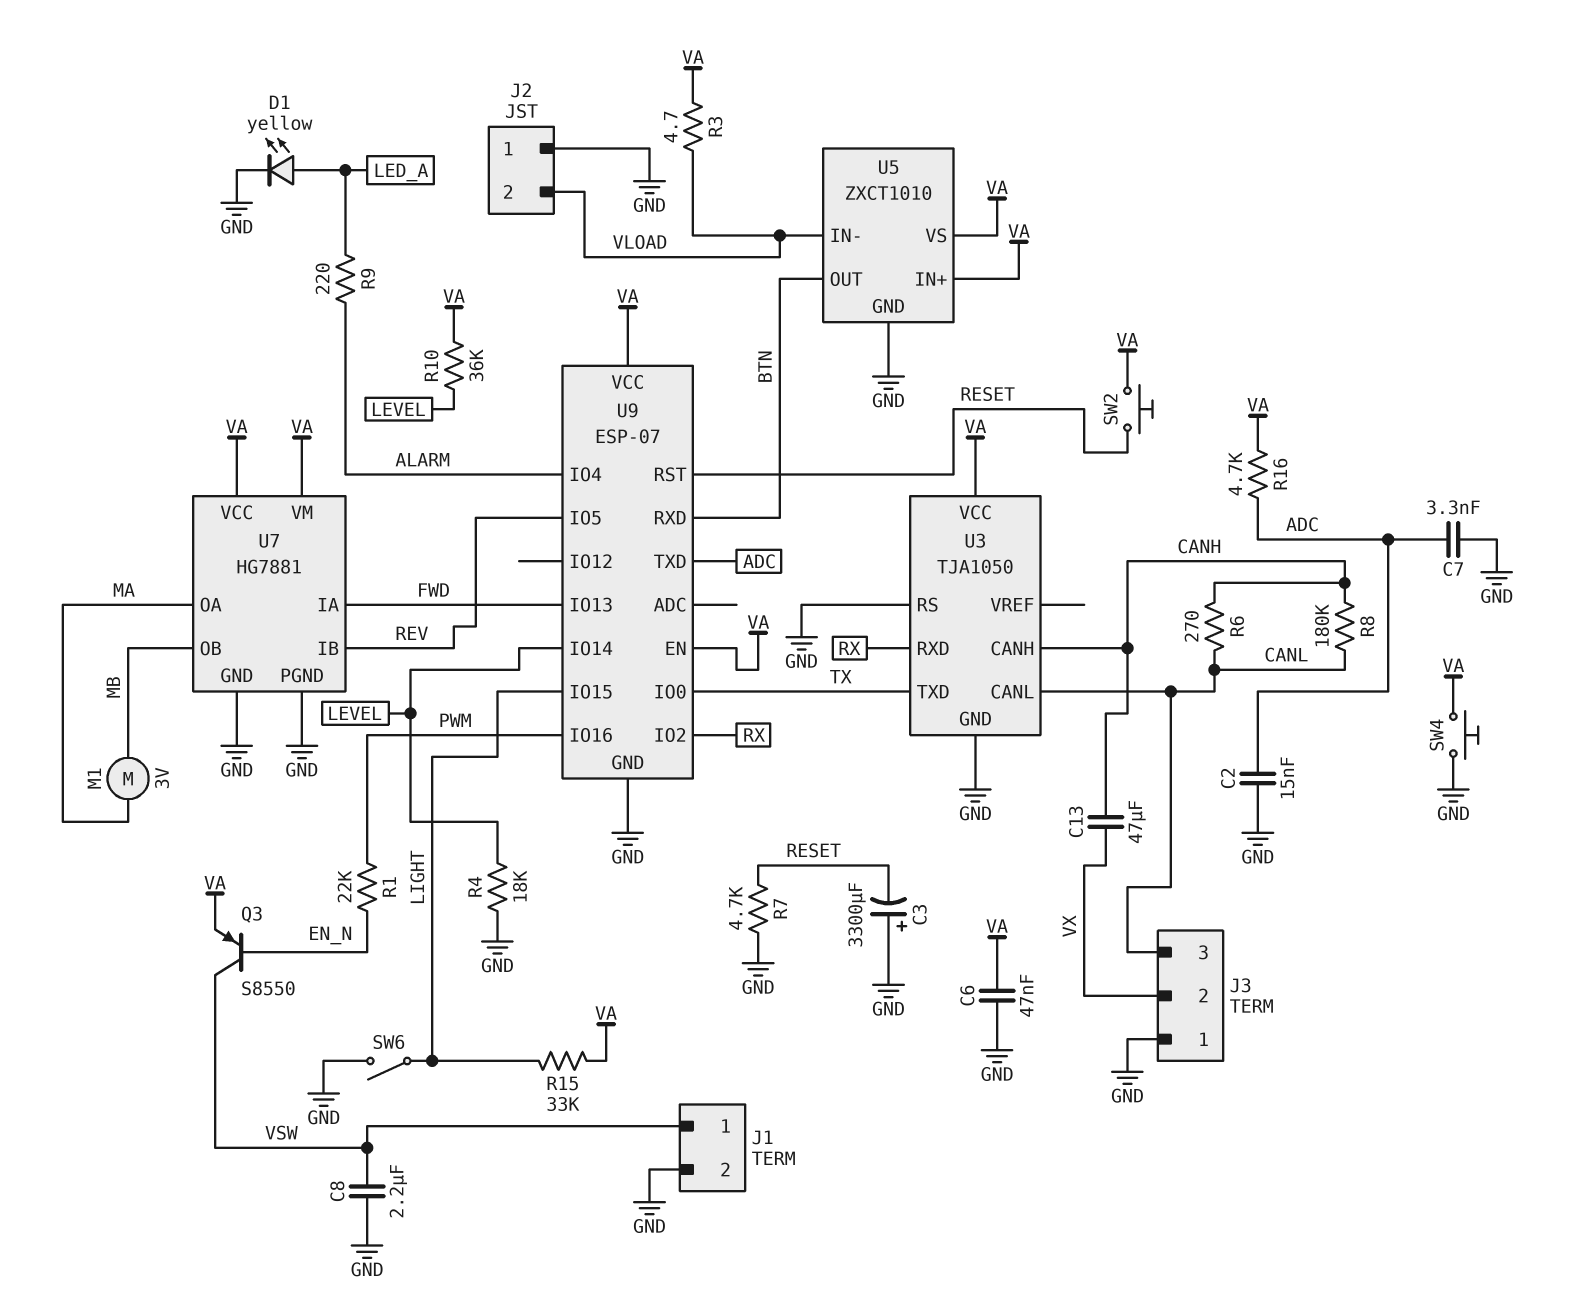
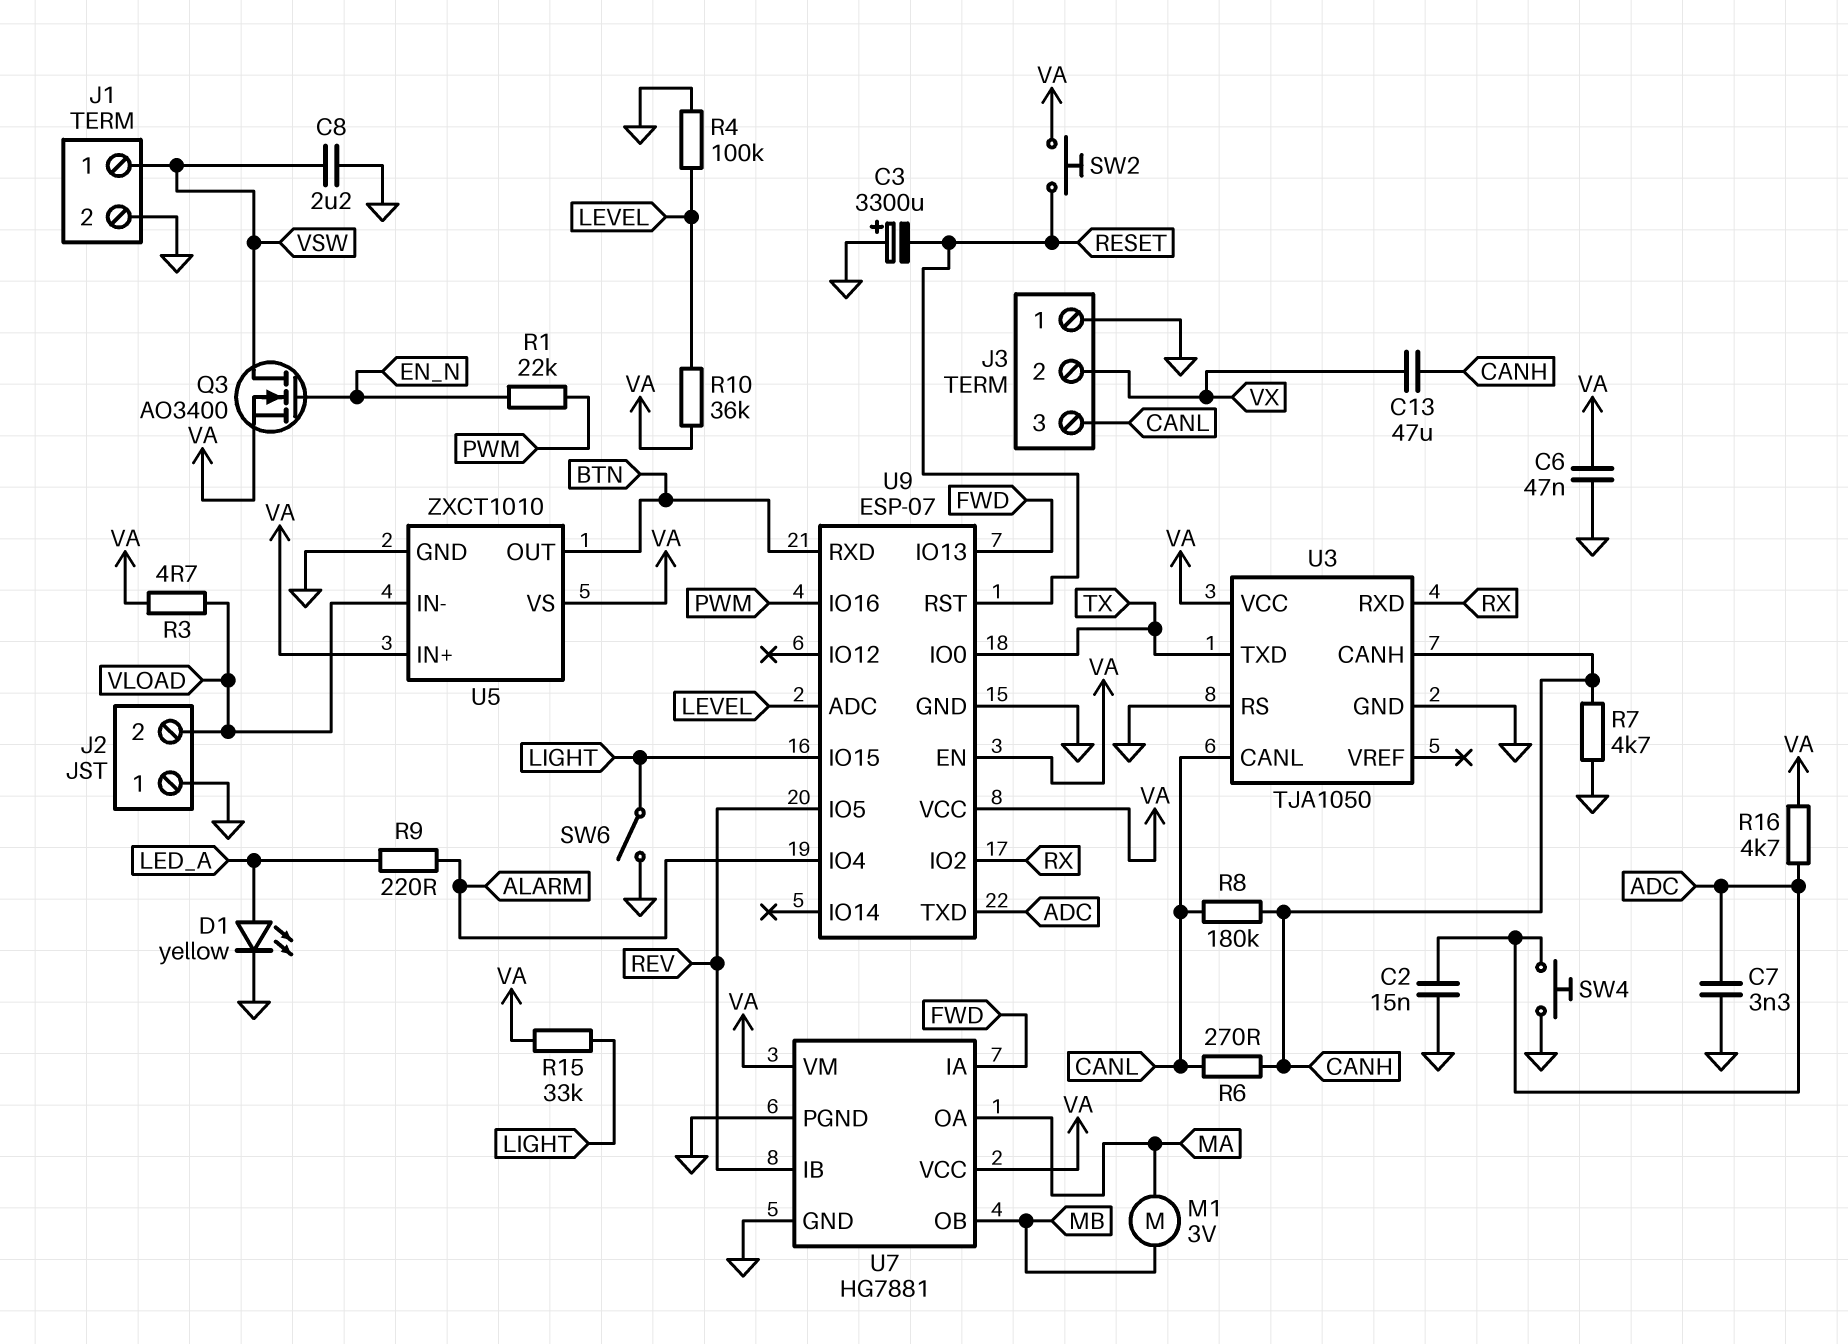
Q3: PNP S8550 (B EN_N, C VSW, E VA) -> NMOS AO3400 (G EN_N, D VSW, S VA)
R4: 18k (GND, LEVEL) -> 100k (GND, LEVEL)
R7: 4.7k (GND, RESET) -> 4.7k (CANH, GND)
SW4: button (GND, VA) -> button (ADC, GND)
U9 pin ADC: none -> LEVEL
U9 pin IO14: LEVEL -> none

